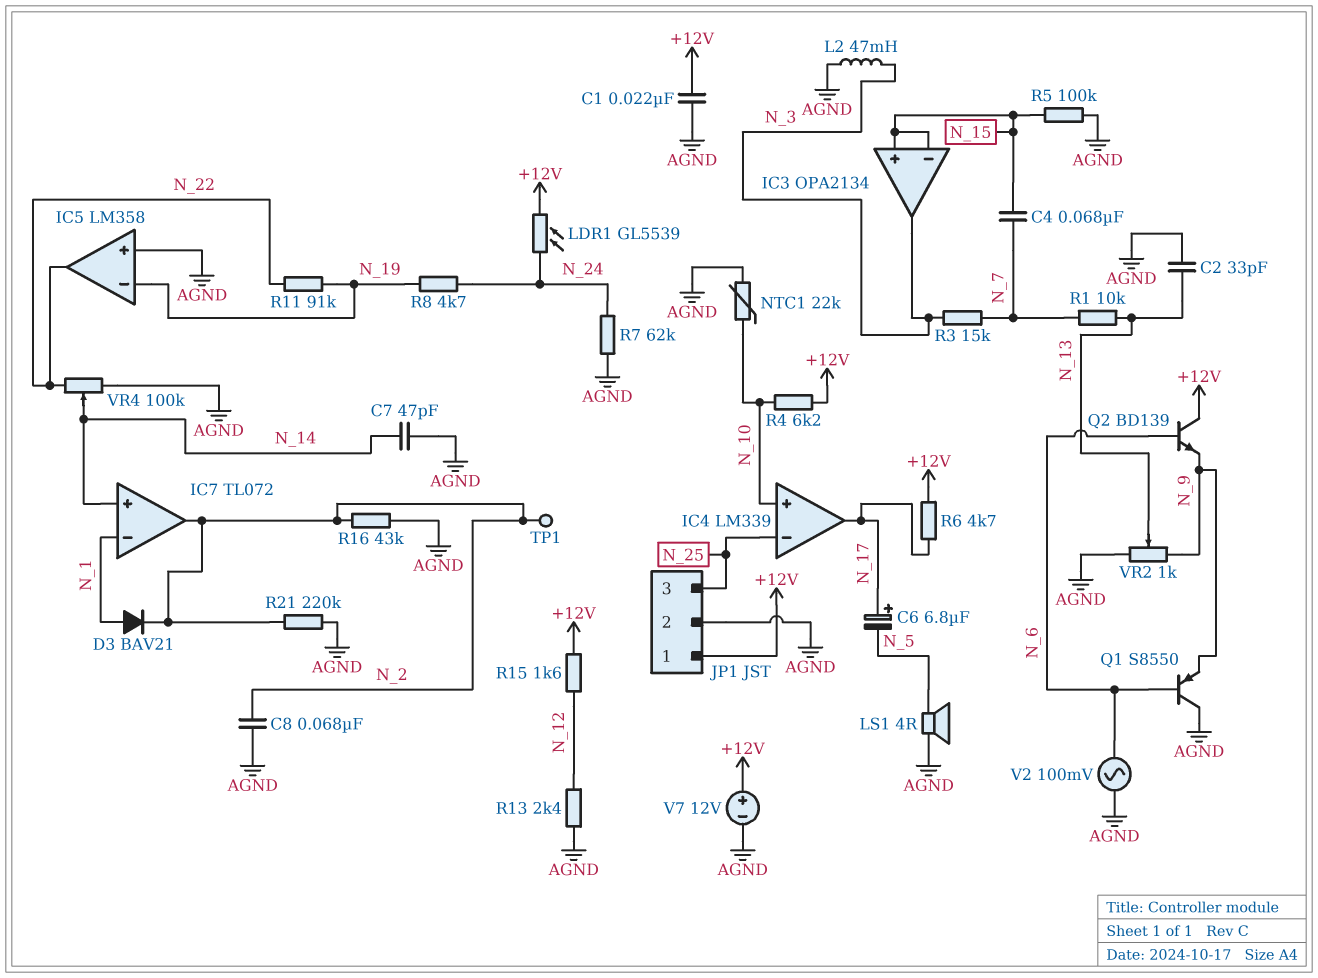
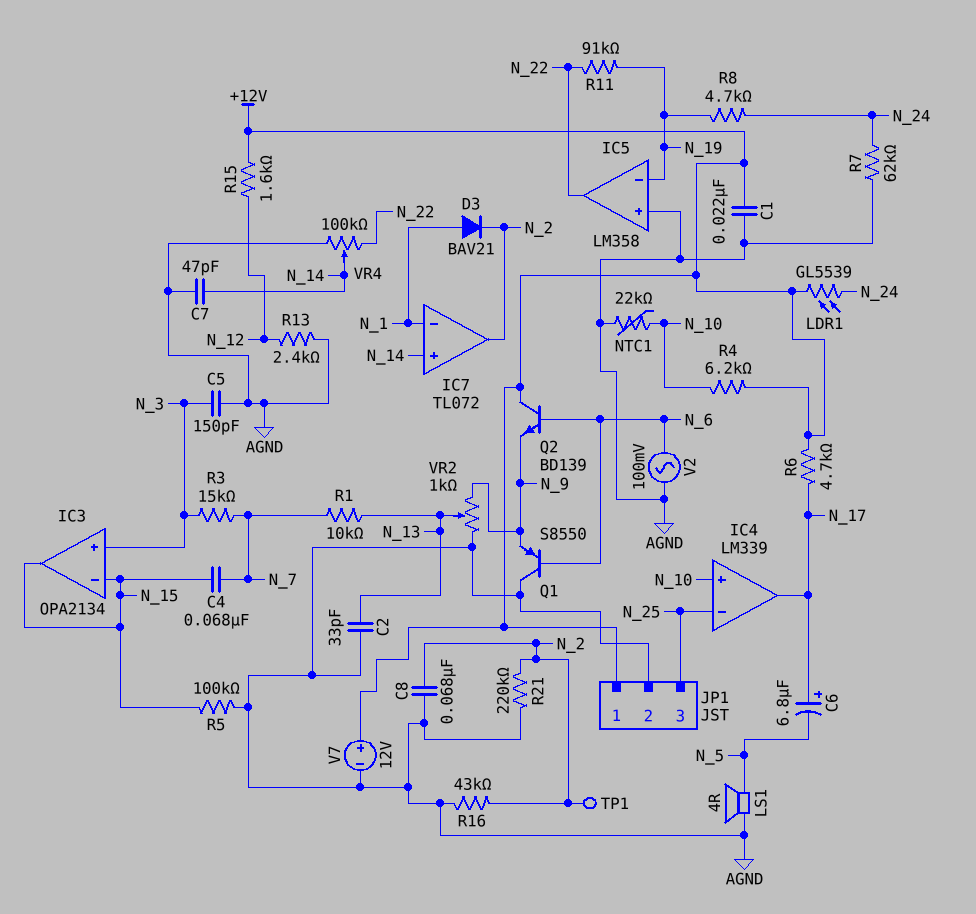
C5: none -> 150pF (AGND, N_3)
IC3 pin in+: N_15 -> N_3
IC3 pin out: N_3 -> N_15
L2: 47mH (AGND, N_3) -> none

